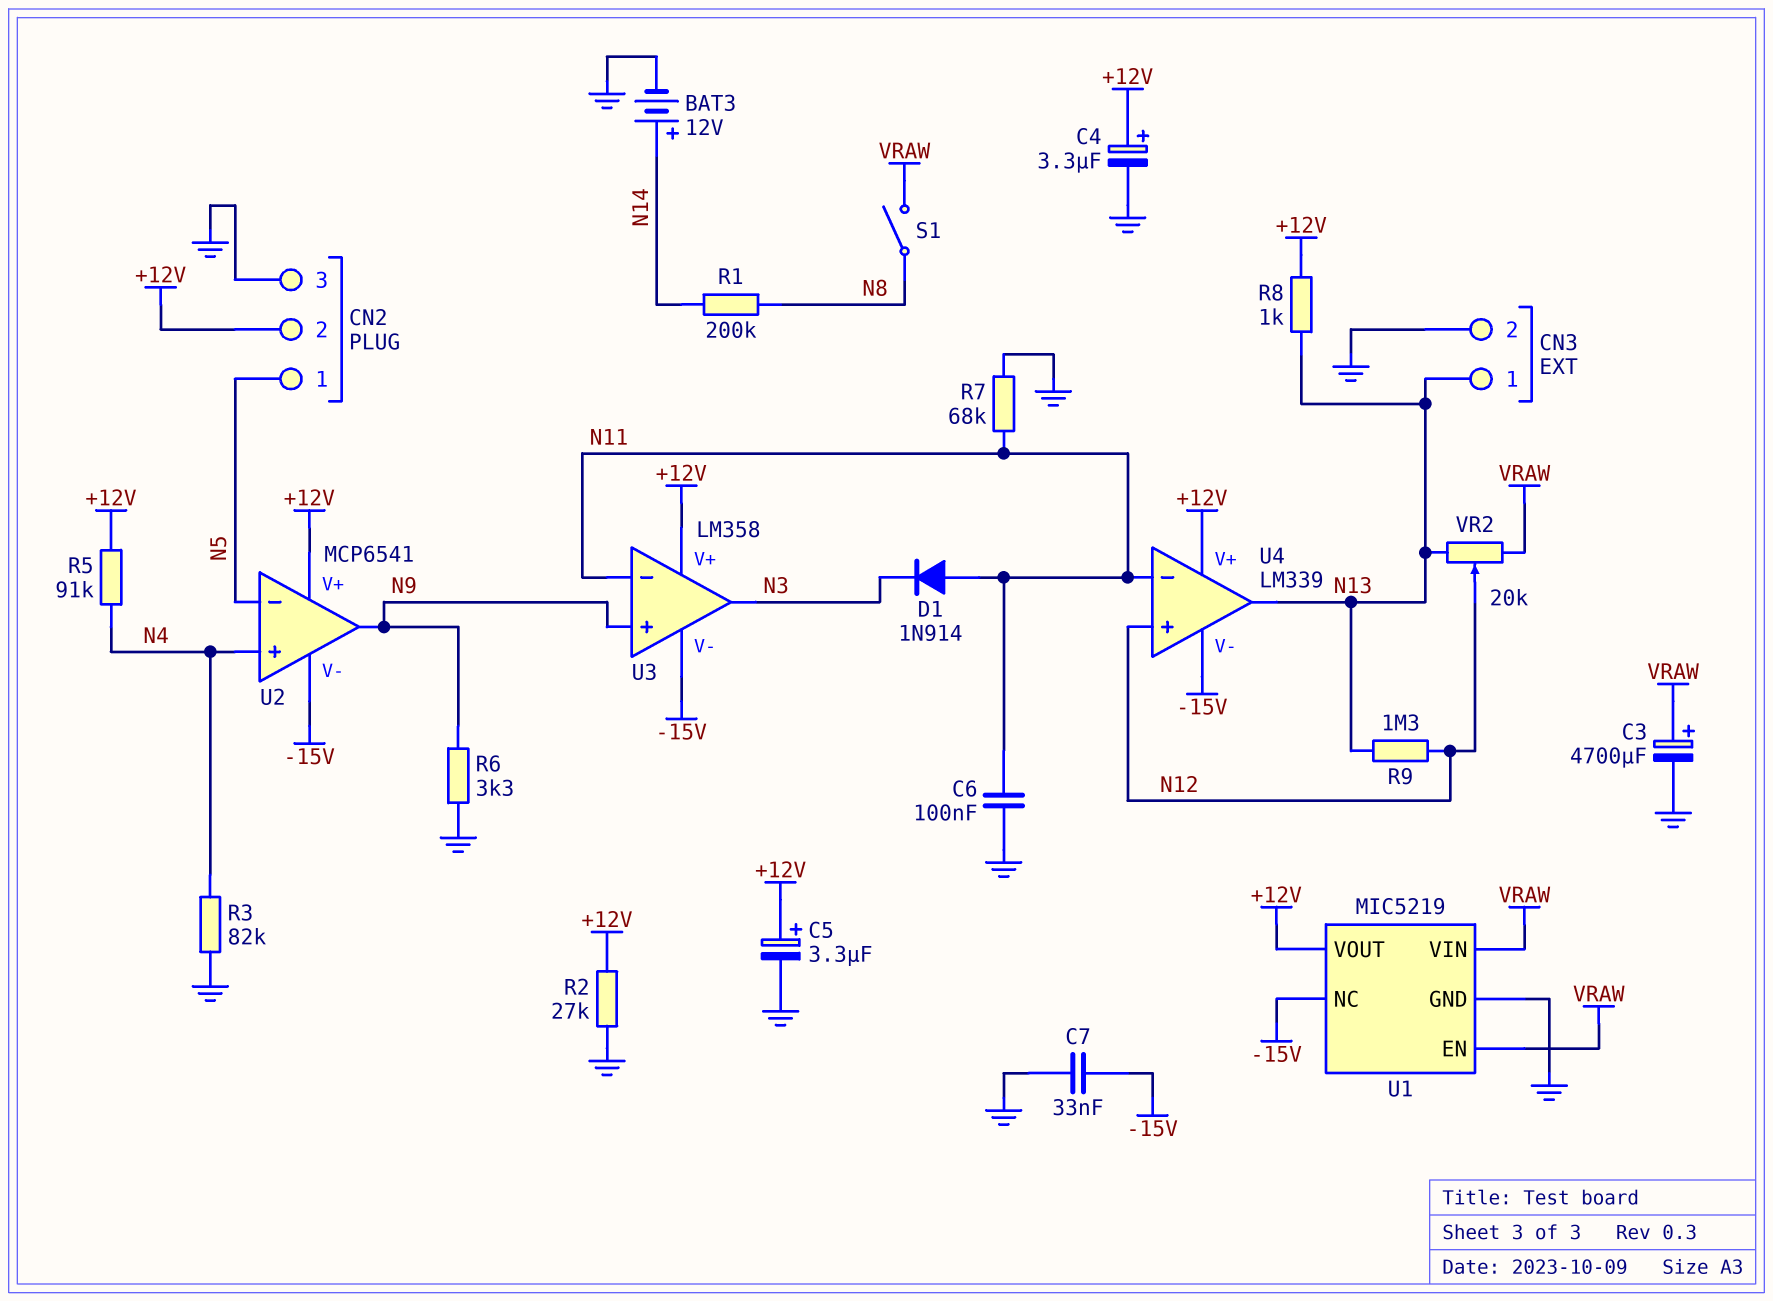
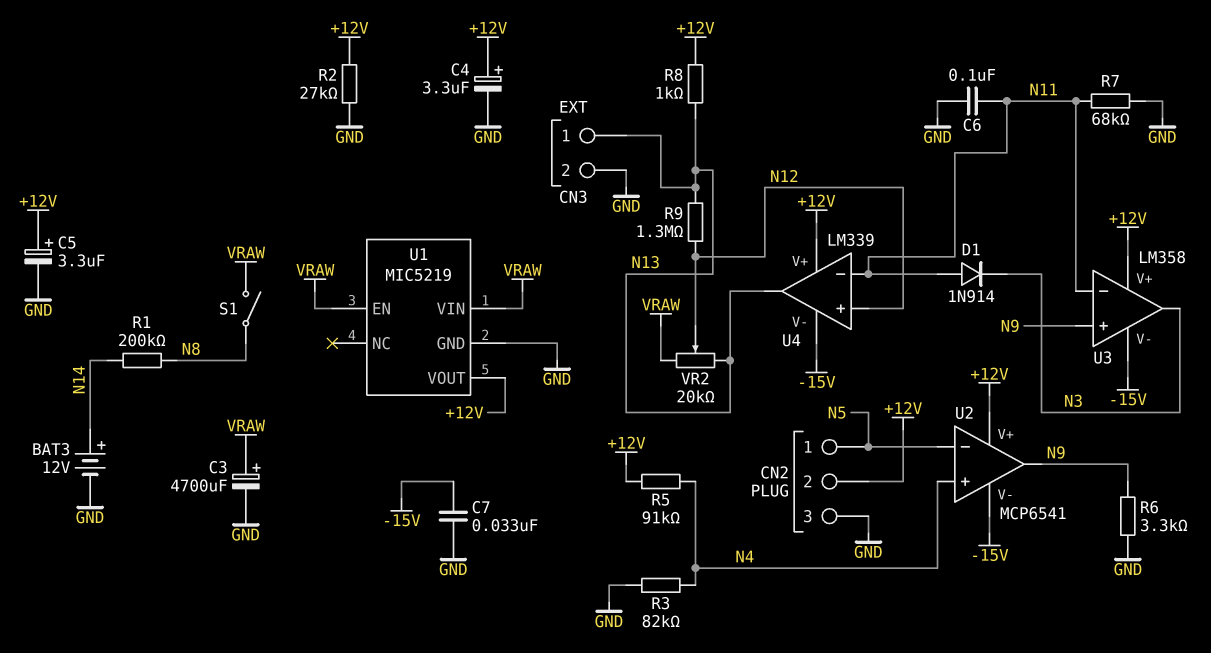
U1 pin NC: -15V -> none

